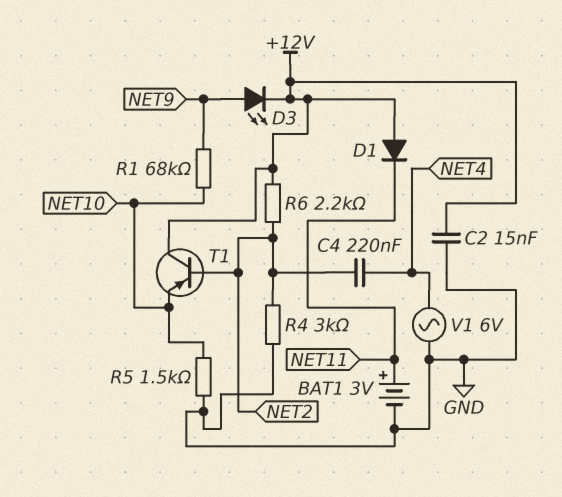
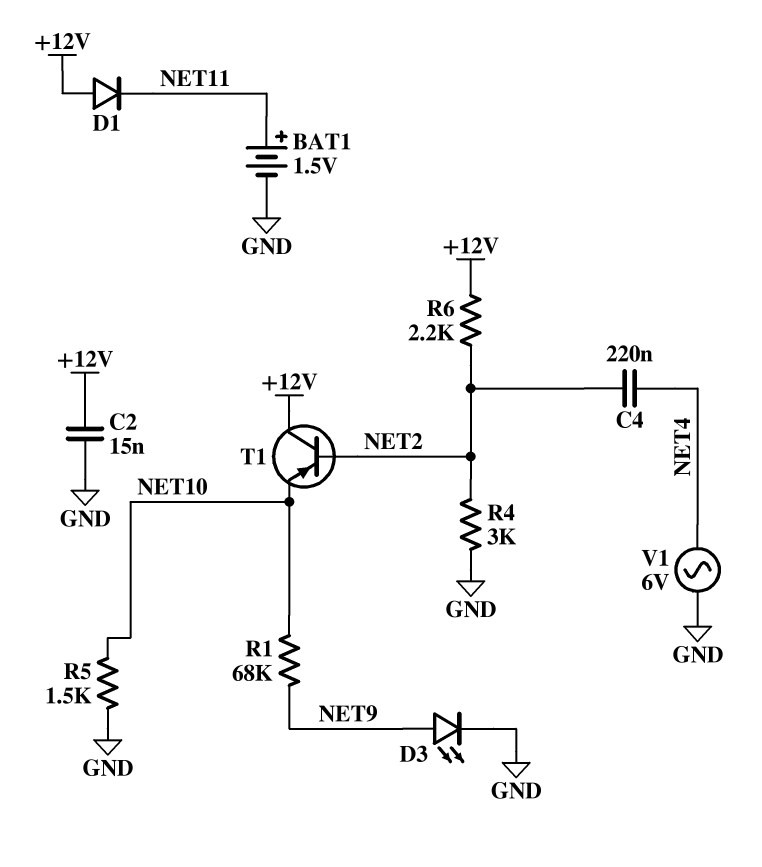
BAT1: 3V (plus NET11, minus GND) -> 1.5V (plus NET11, minus GND)
D3: LED (A NET9, K +12V) -> LED (A NET9, K GND)

